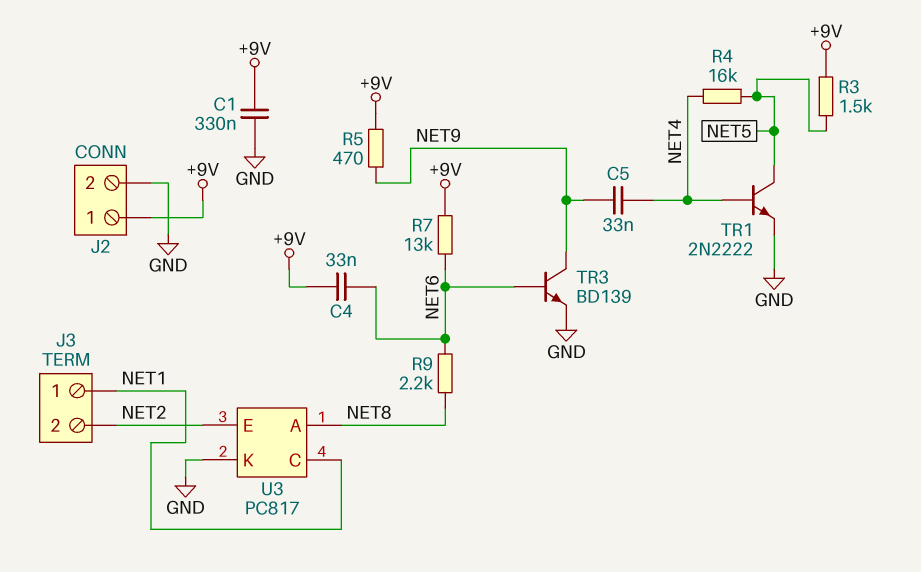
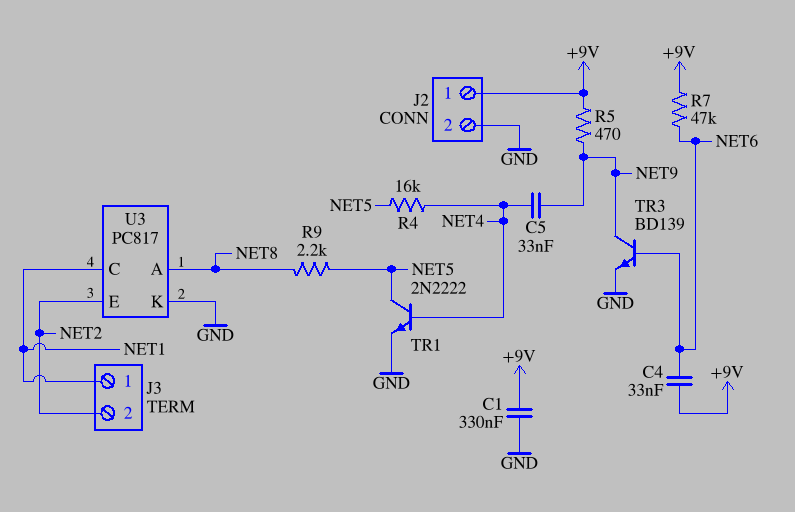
R3: 1.5k (+9V, NET5) -> none
R7: 13k (+9V, NET6) -> 47k (+9V, NET6)
R9: 2.2k (NET6, NET8) -> 2.2k (NET5, NET8)

